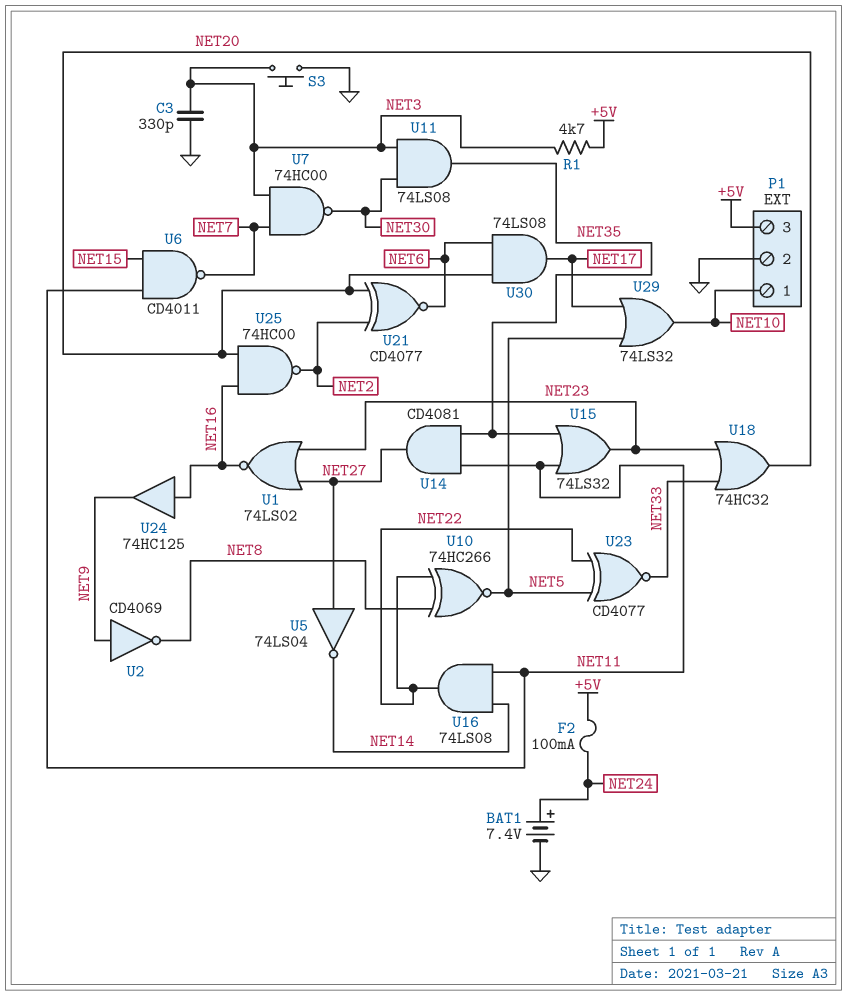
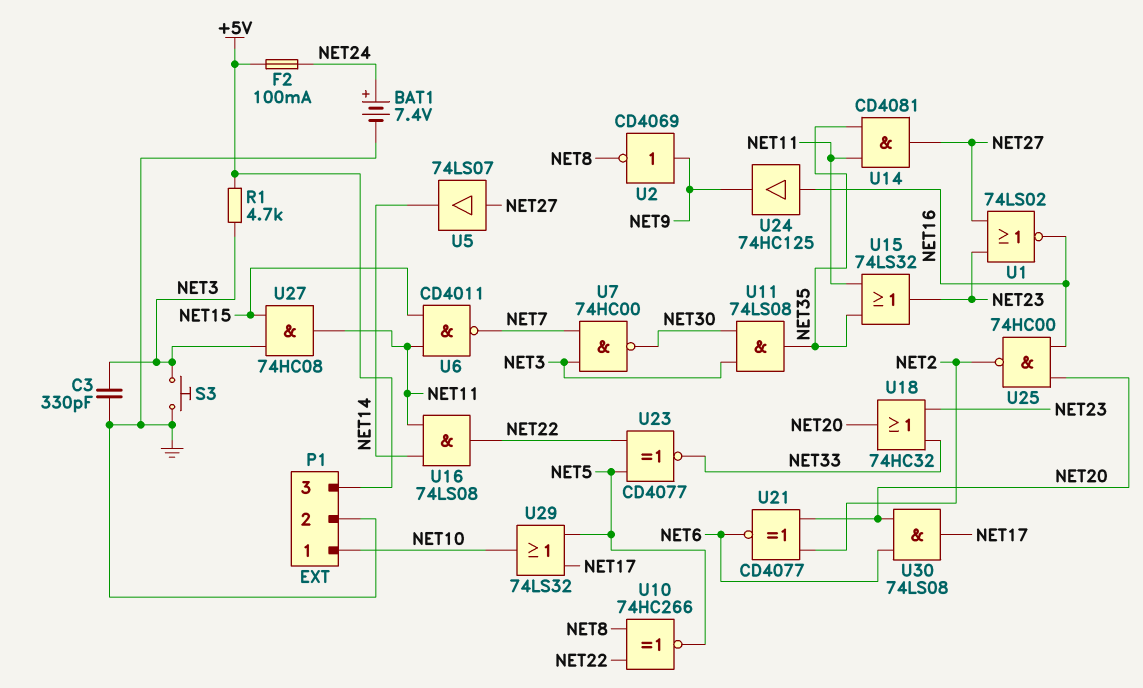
U5: NOT 74LS04 (in NET27, out NET14) -> buffer 74LS07 (in NET27, out NET14)
U27: none -> AND 74HC08 (in NET3, in NET15, out NET11)

